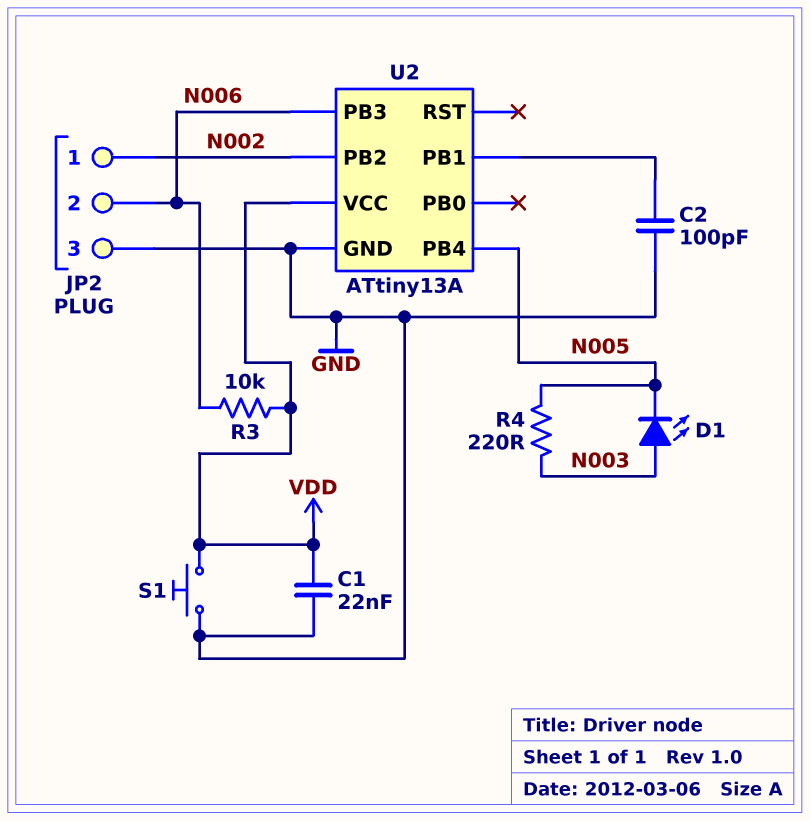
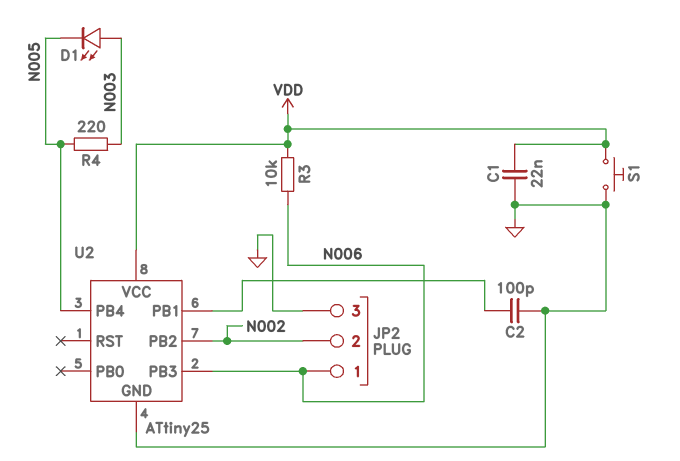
JP2 pin 1: N002 -> N006
JP2 pin 2: N006 -> N002
U2: ATtiny13A -> ATtiny25

